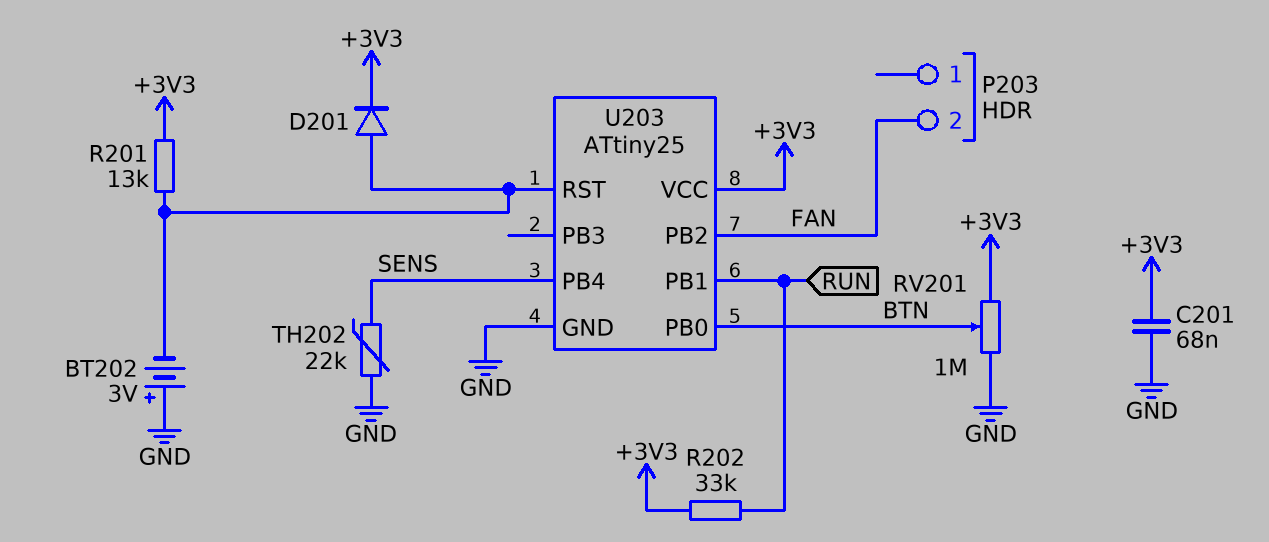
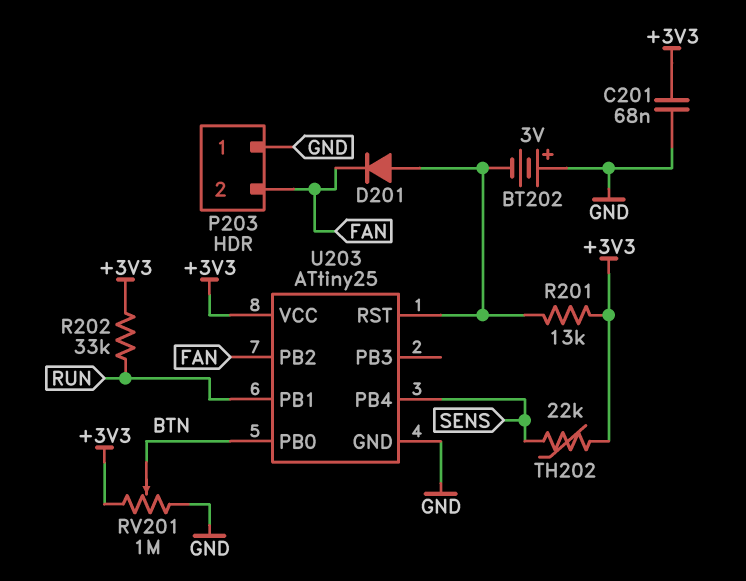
D201: diode (A U203/RST, K +3V3) -> diode (A U203/RST, K FAN)
P203 pin 1: none -> GND
TH202: 22k (GND, SENS) -> 22k (+3V3, SENS)

